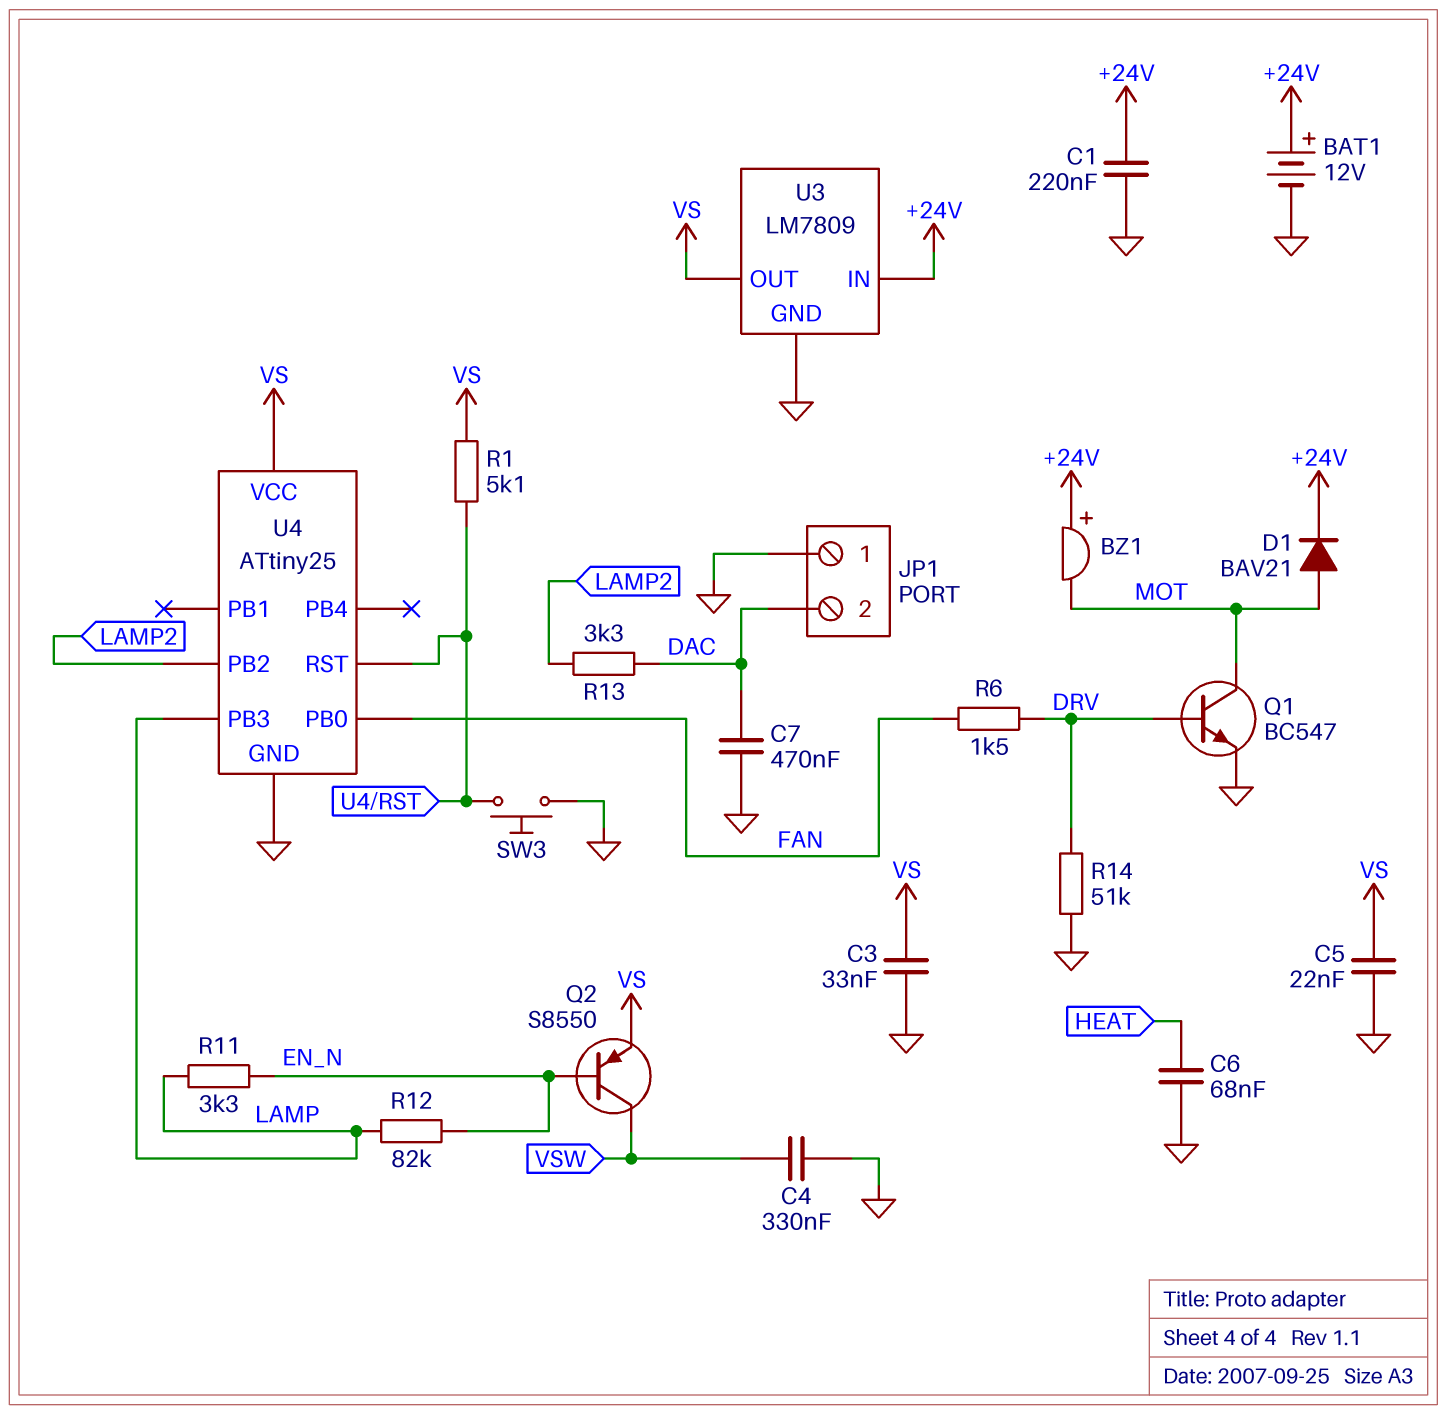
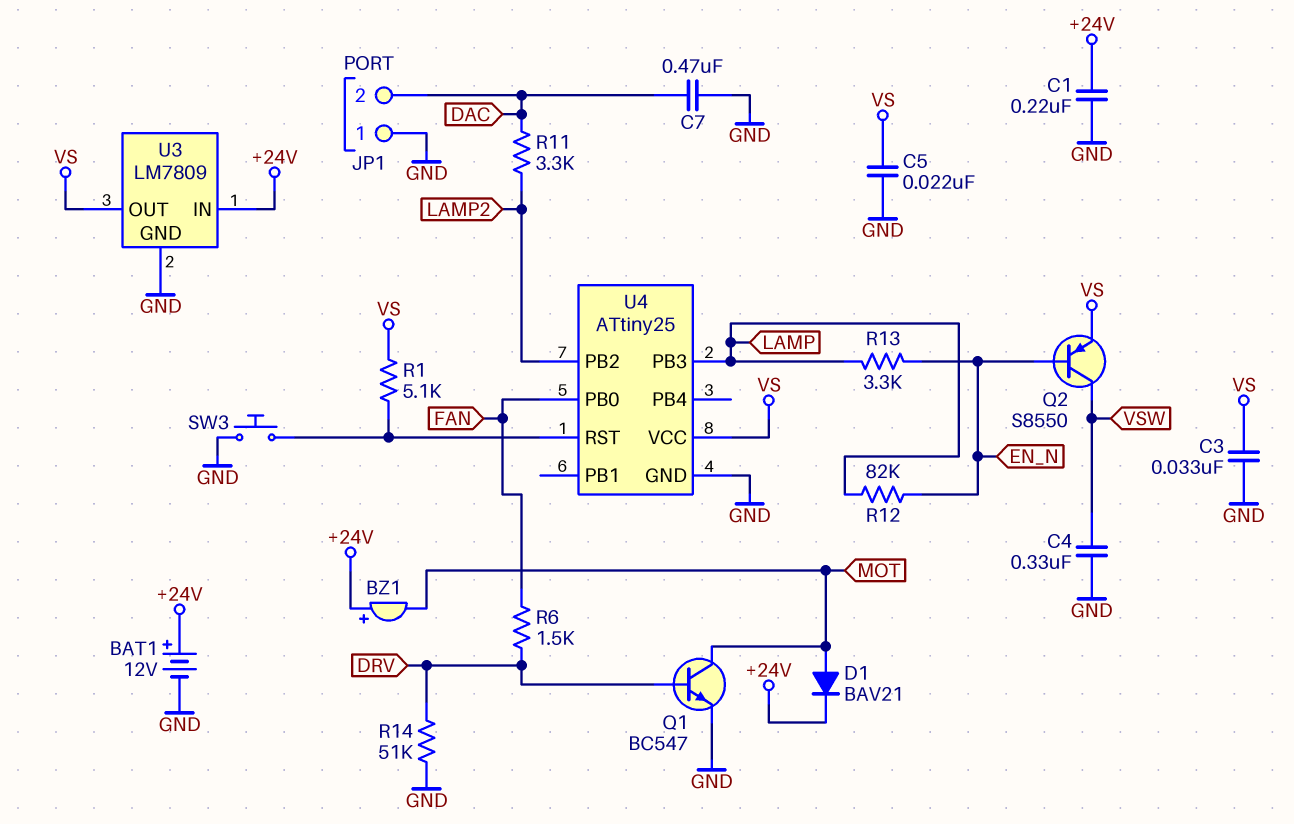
C6: 68nF (GND, HEAT) -> none
R11: 3.3k (EN_N, LAMP) -> 3.3k (DAC, LAMP2)
R13: 3.3k (DAC, LAMP2) -> 3.3k (EN_N, LAMP)

